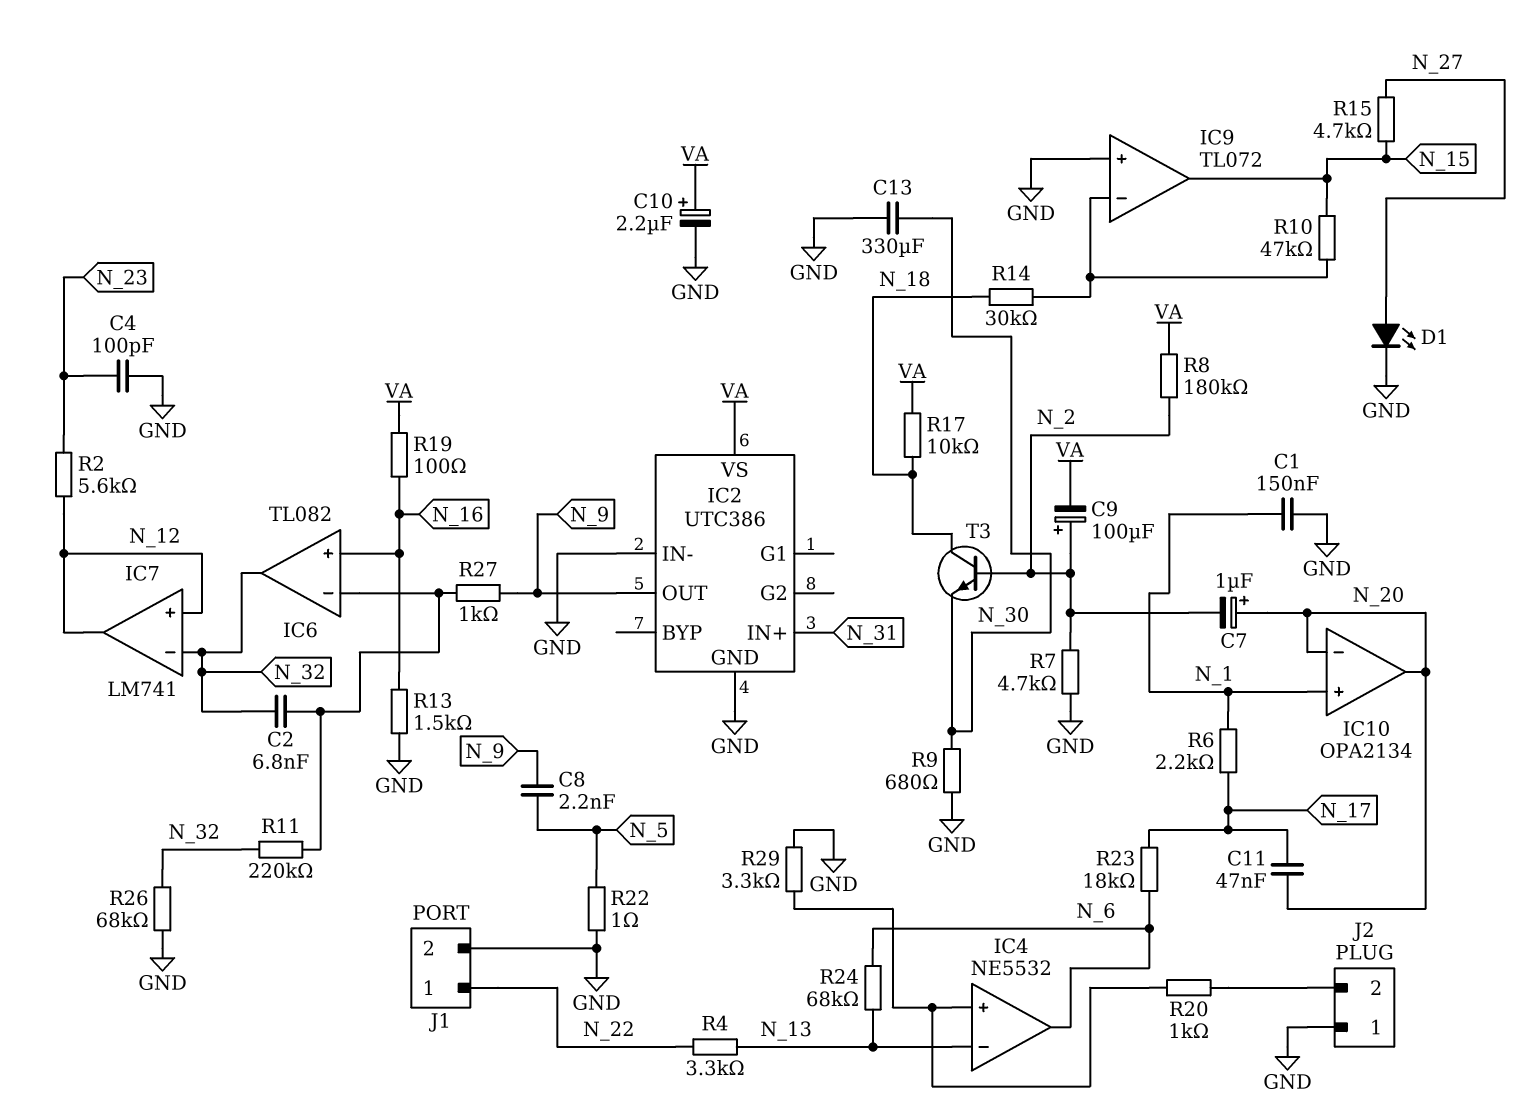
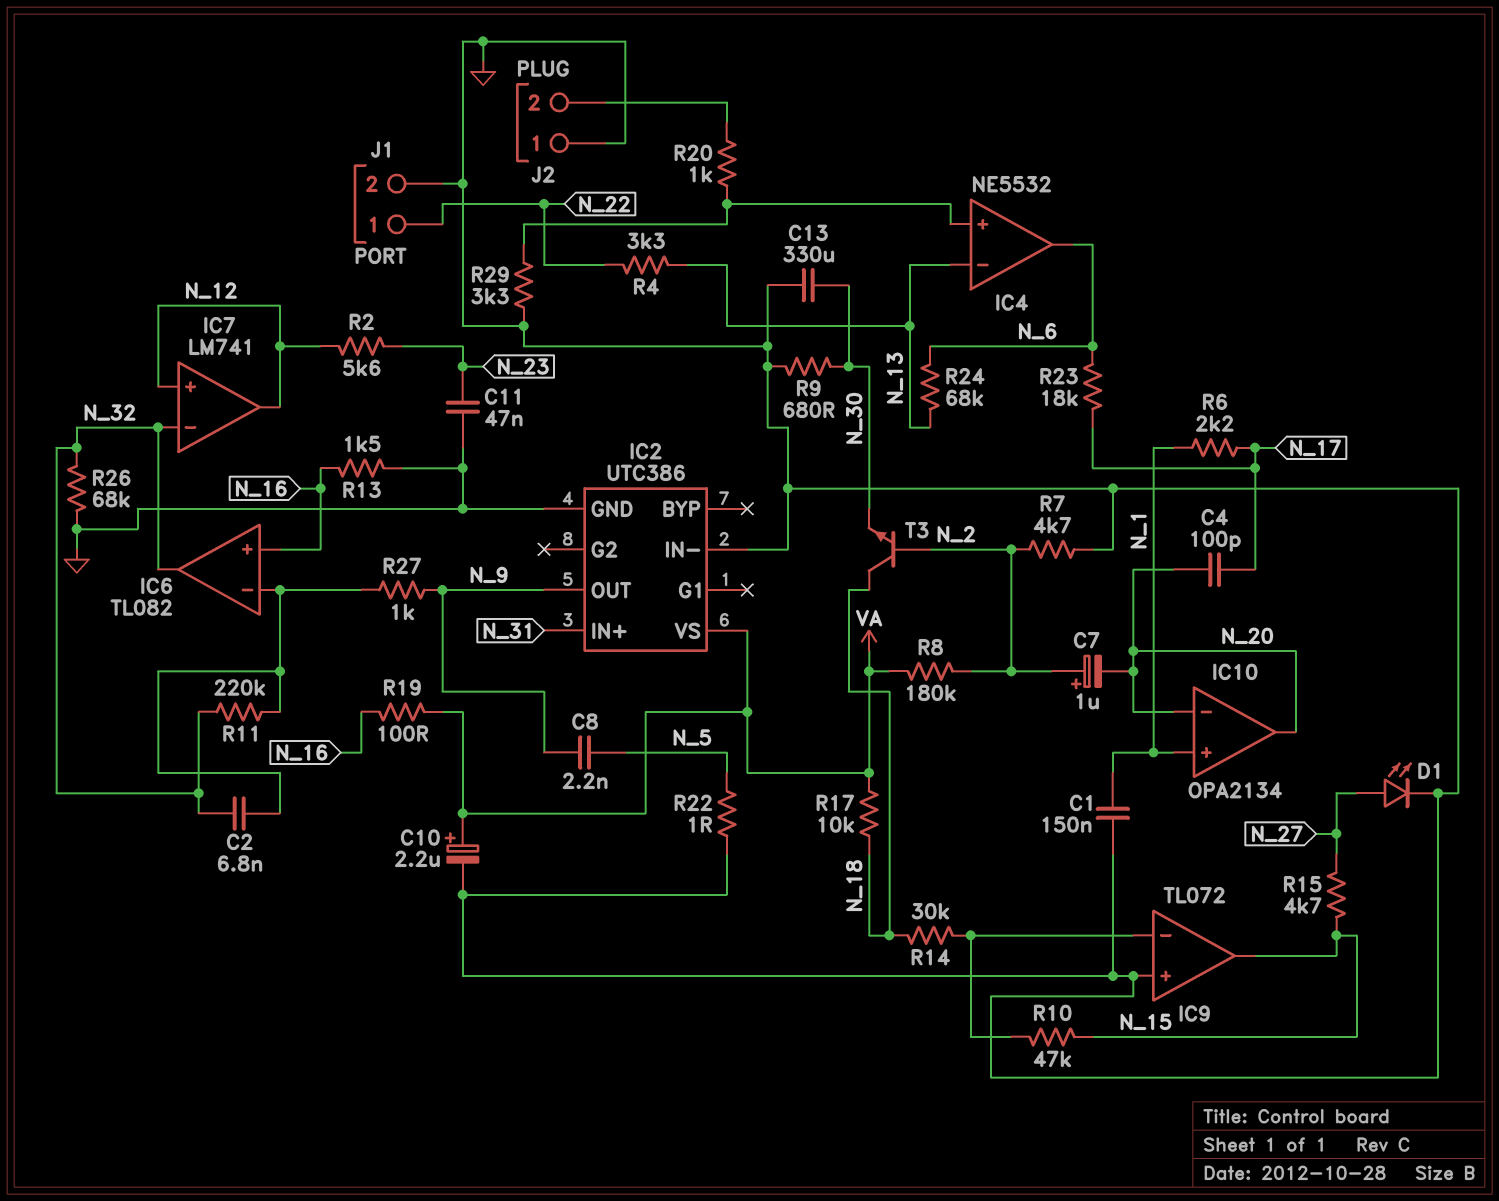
C4: 100pF (GND, N_23) -> 100pF (N_17, N_20)
C7: 1uF (plus N_20, minus N_2) -> 1uF (plus N_2, minus N_20)
C9: 100uF (plus N_2, minus VA) -> none
C11: 47nF (N_17, N_20) -> 47nF (GND, N_23)

